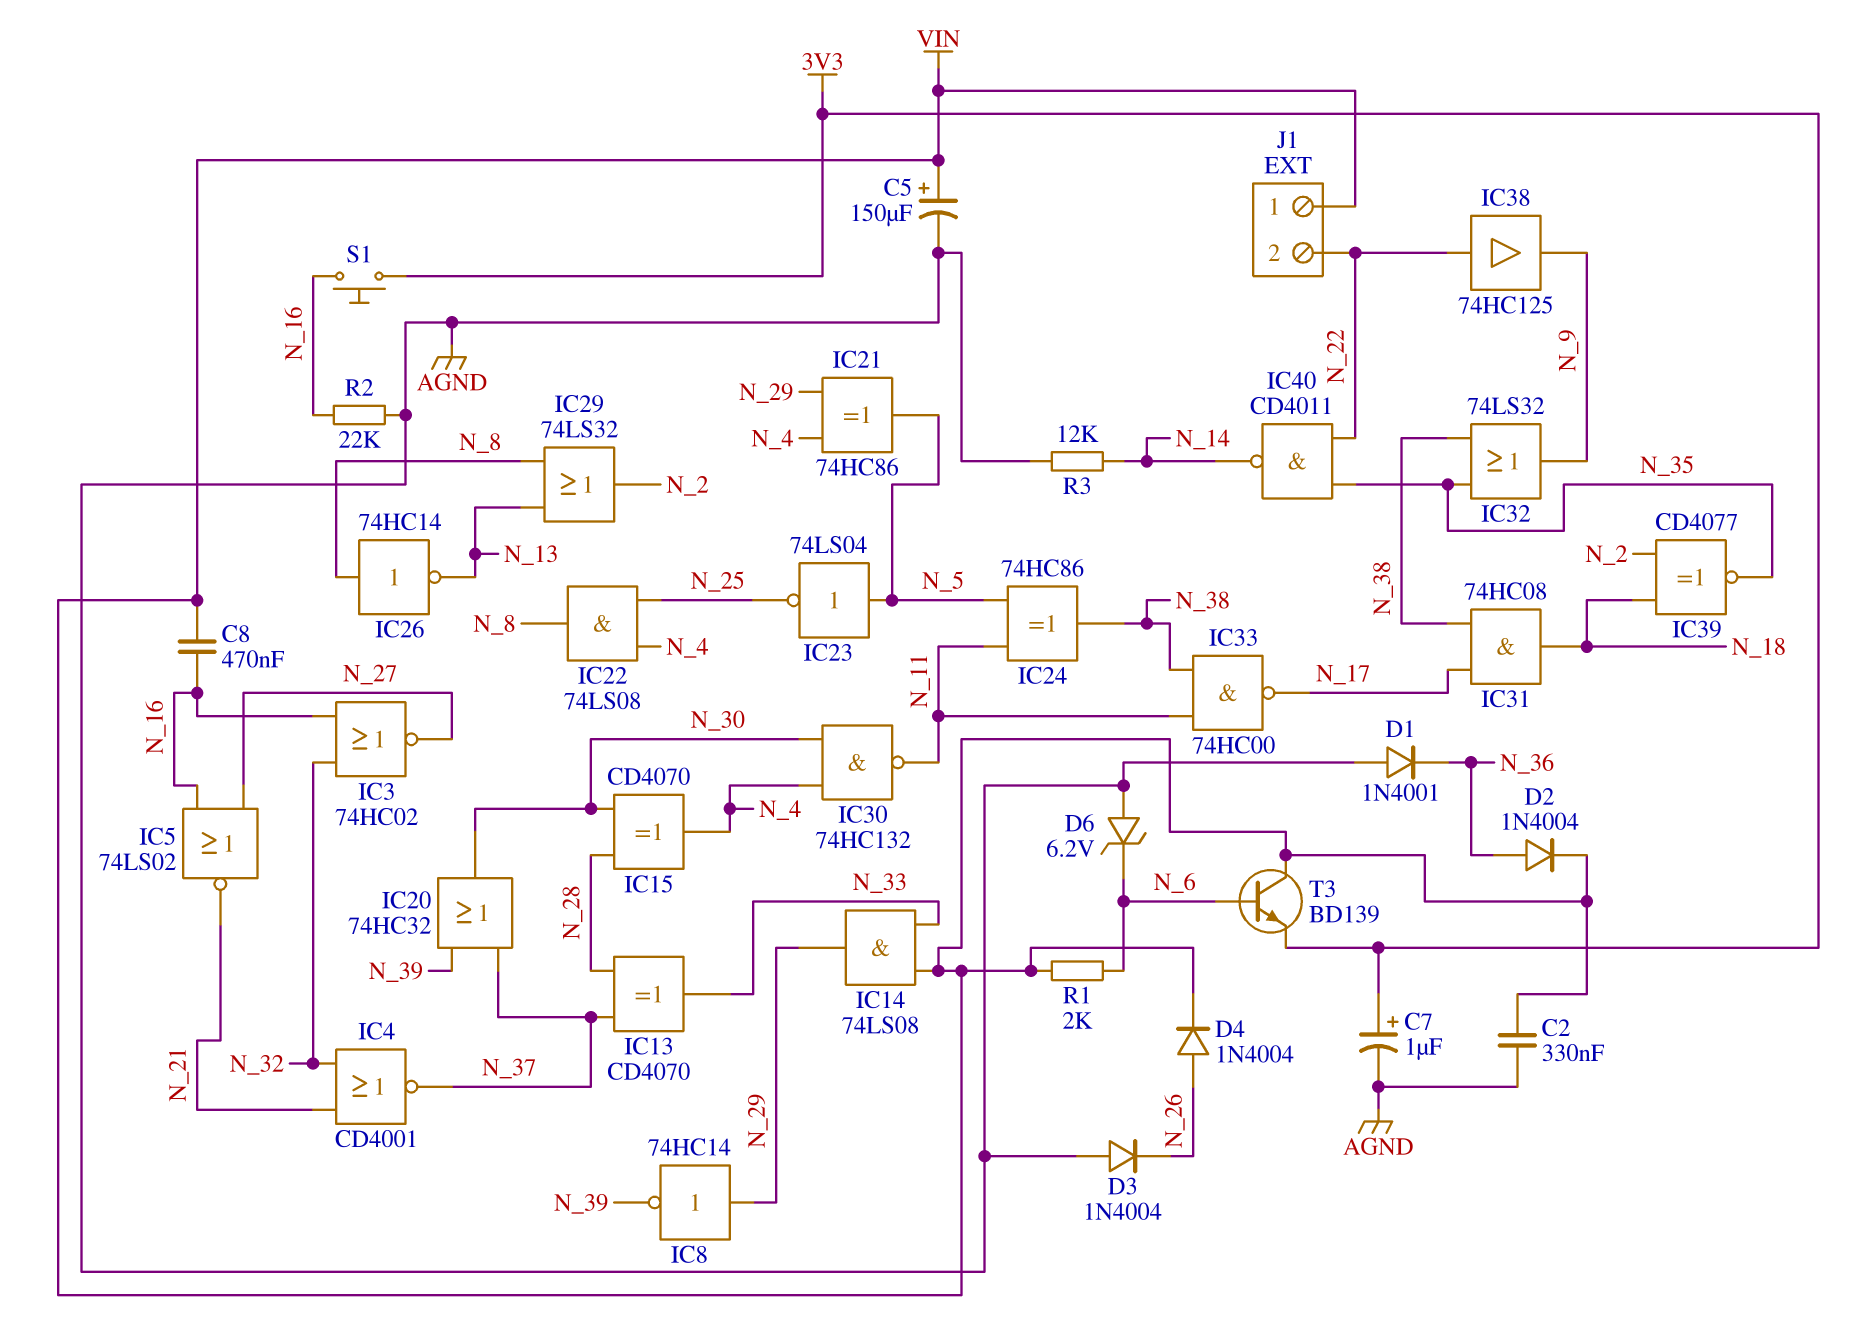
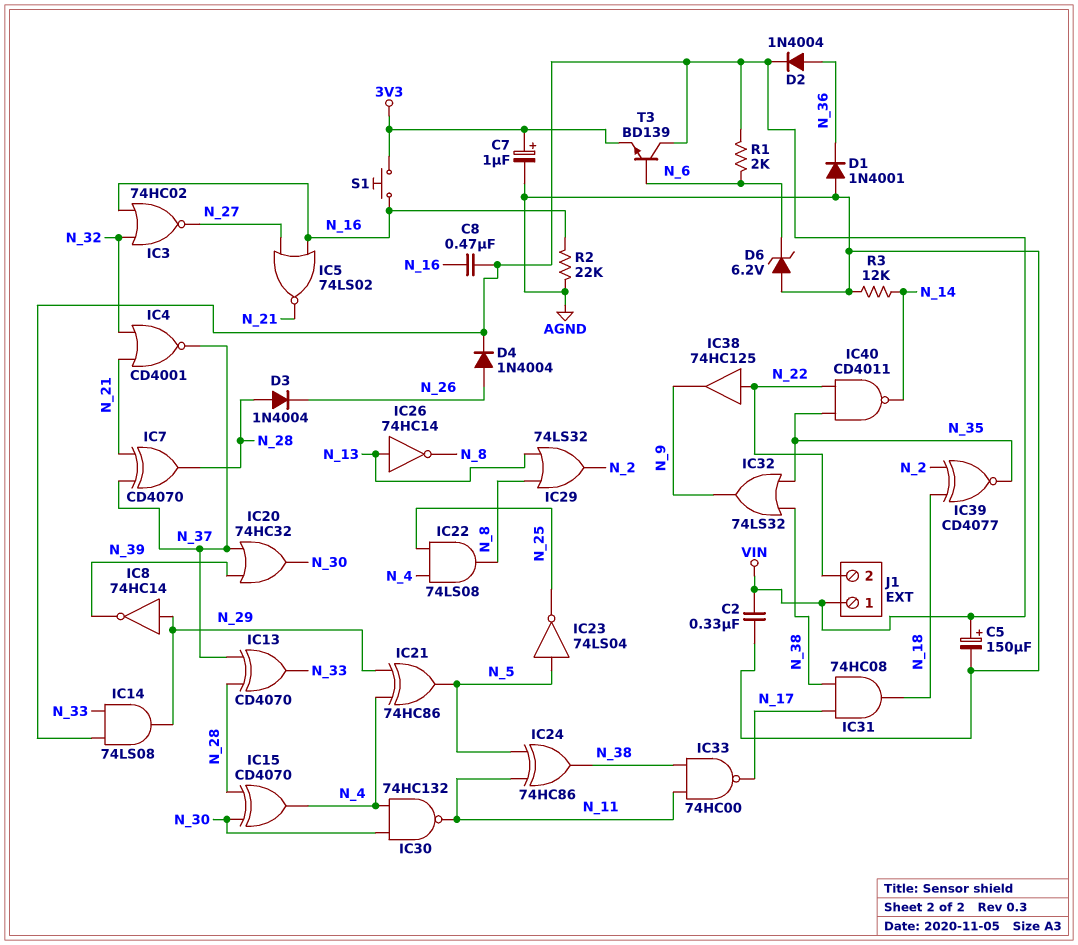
D3: diode 1N4004 (A AGND, K N_26) -> diode 1N4004 (A N_28, K N_26)
IC7: none -> XOR CD4070 (in N_21, in N_37, out N_28)
IC26: NOT 74HC14 (in N_8, out N_13) -> NOT 74HC14 (in N_13, out N_8)

